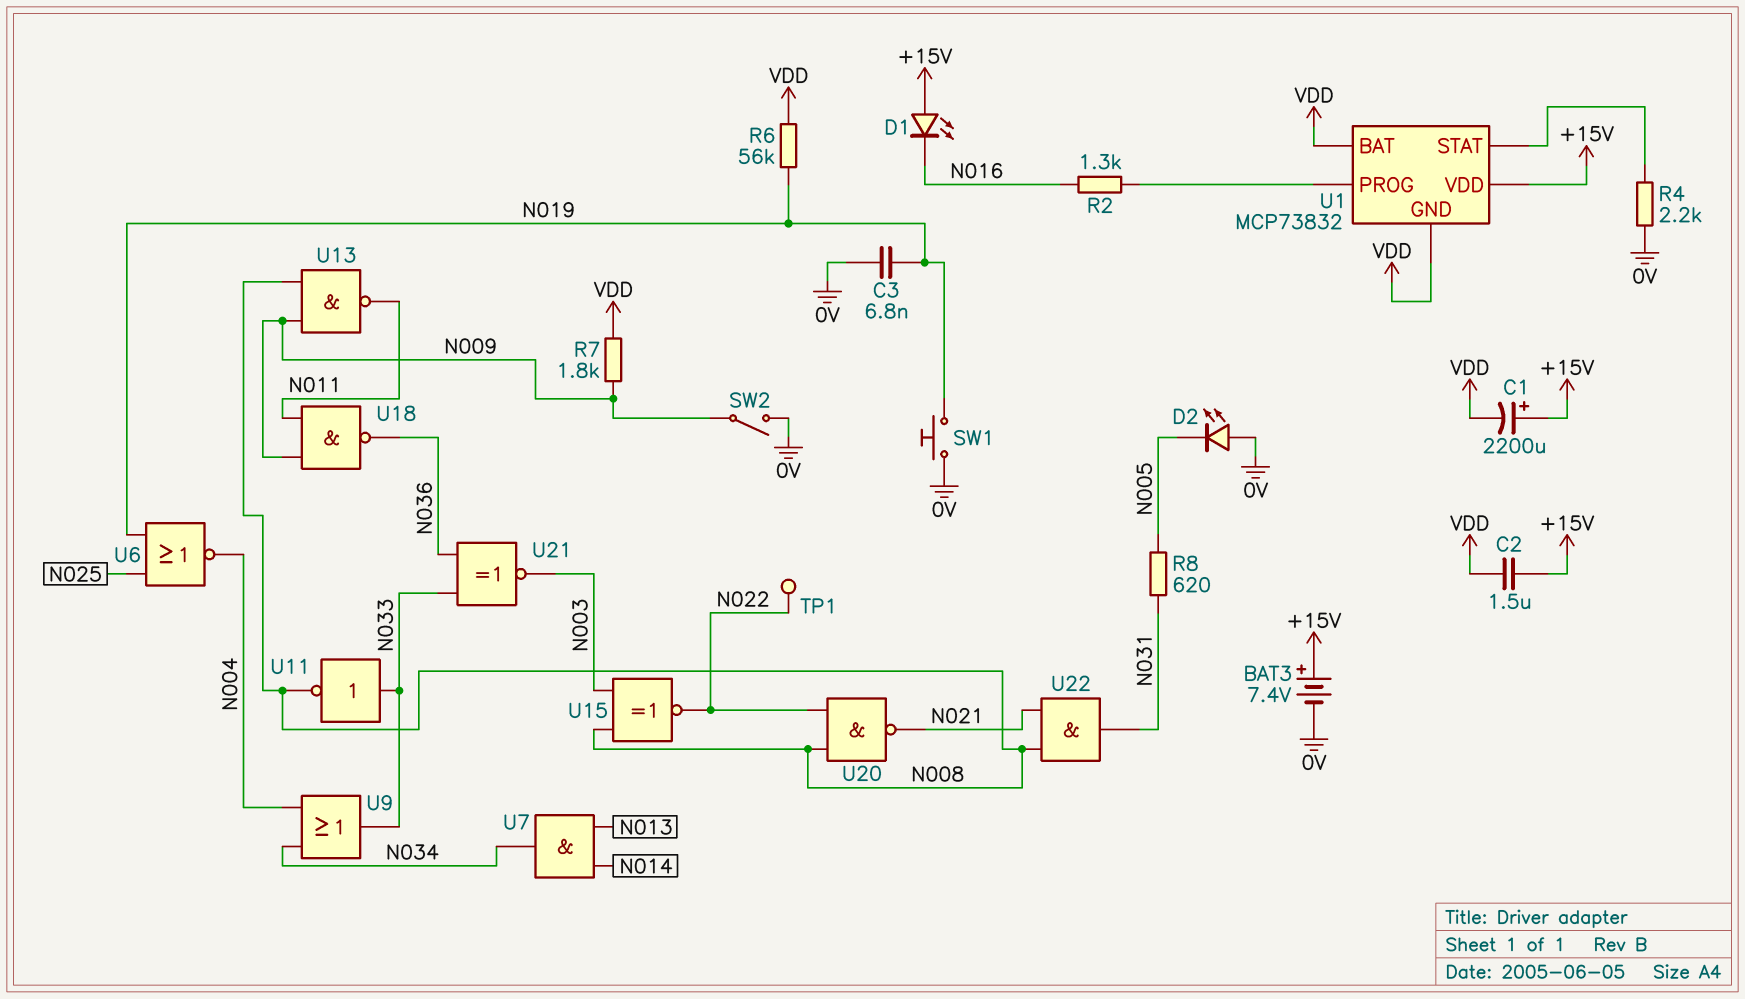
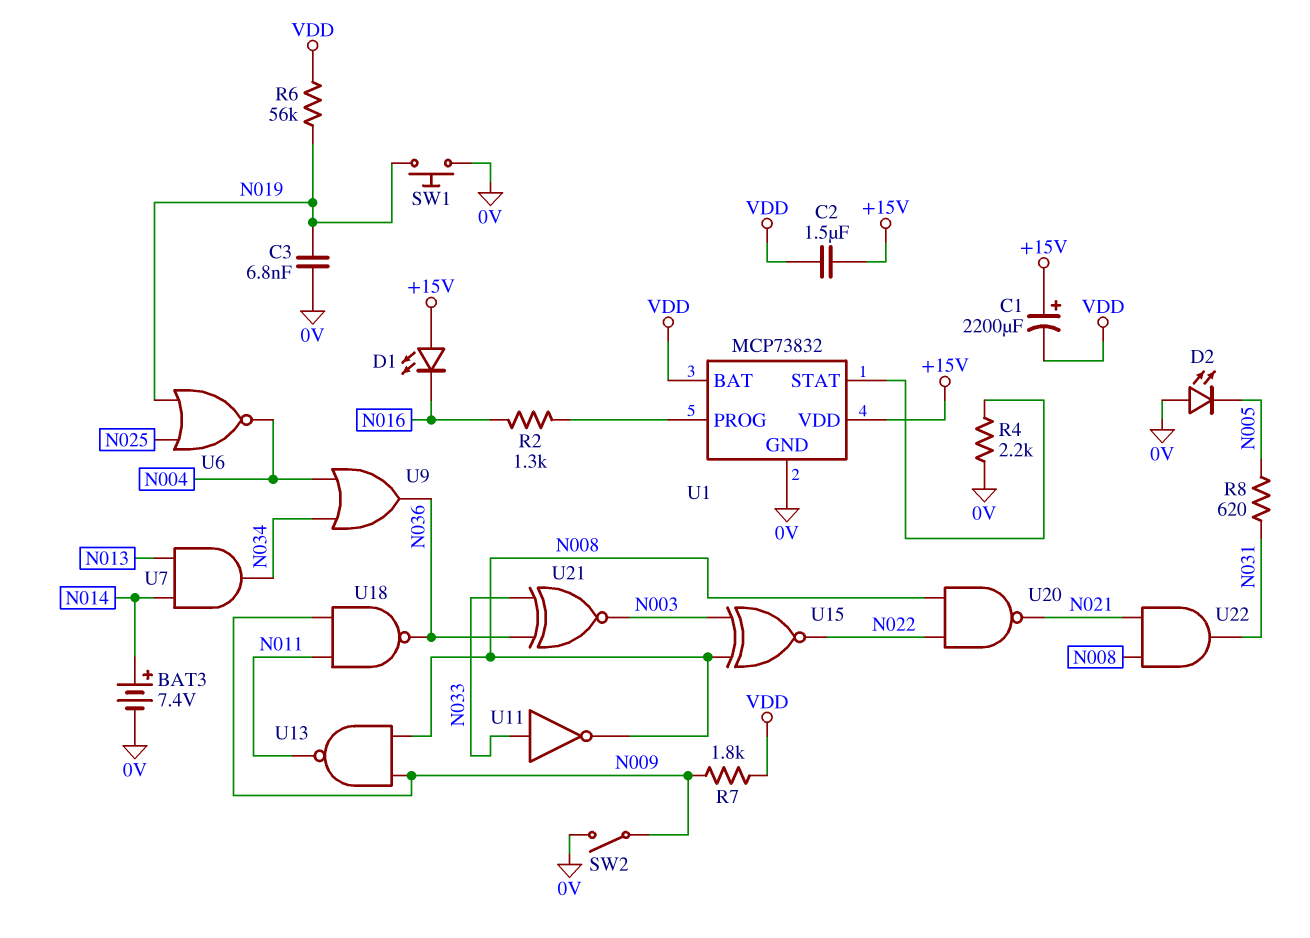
BAT3: 7.4V (plus +15V, minus 0V) -> 7.4V (plus N014, minus 0V)
TP1: test point (N022) -> none
U1 pin GND: VDD -> 0V
U9: OR (in N004, in N034, out N033) -> OR (in N004, in N034, out N036)

